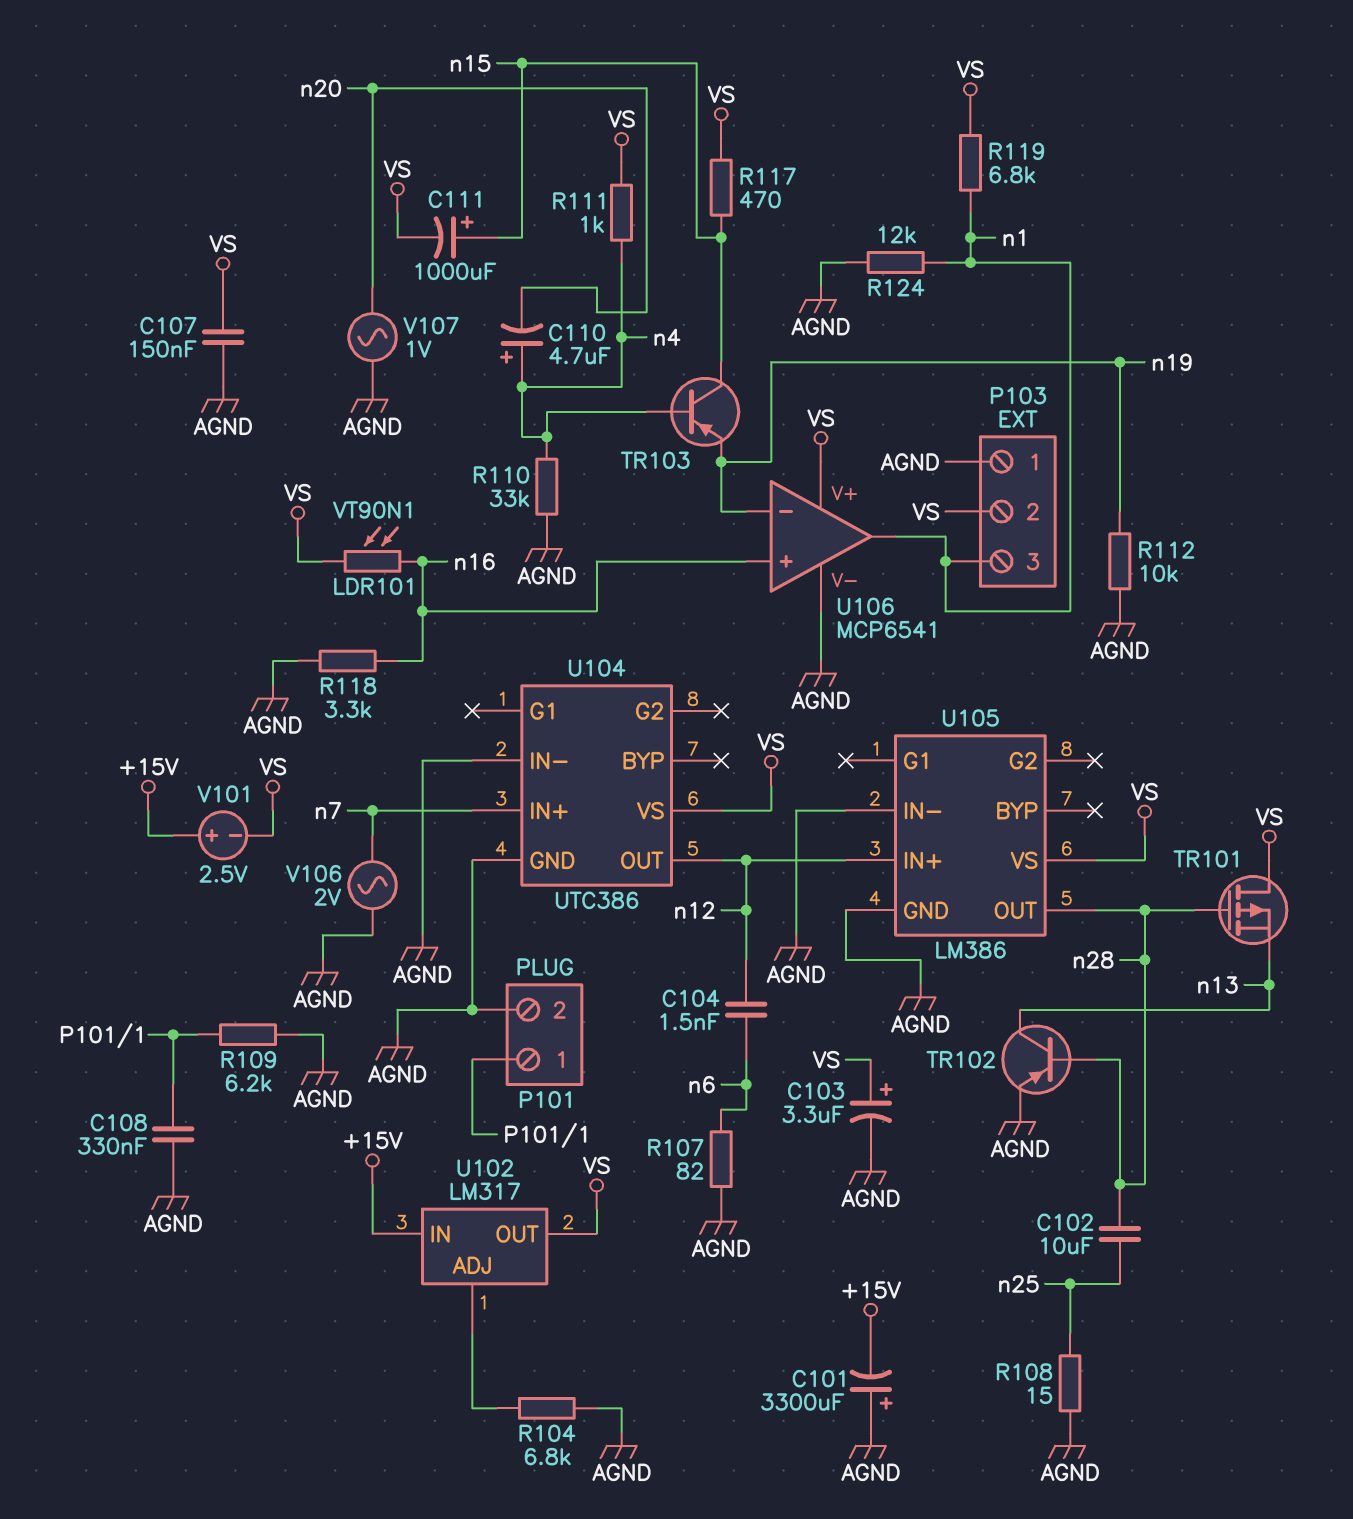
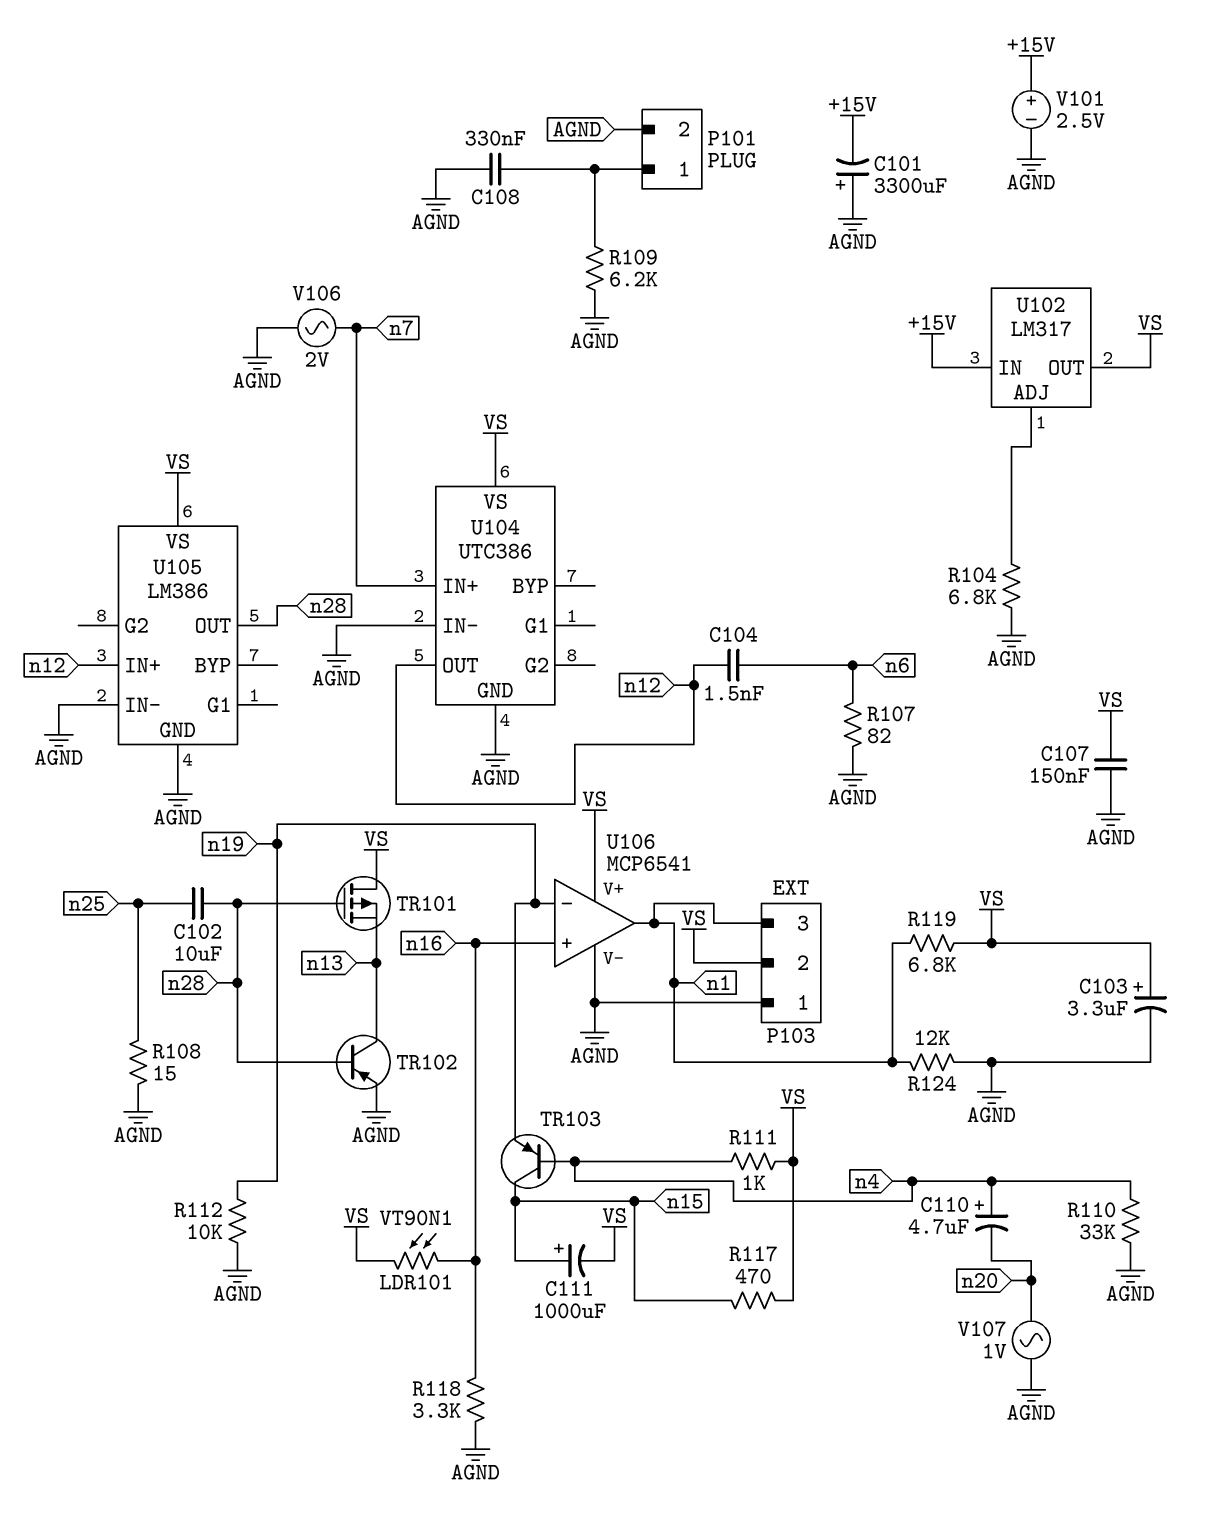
V101: 2.5V (plus +15V, minus VS) -> 2.5V (plus +15V, minus AGND)

